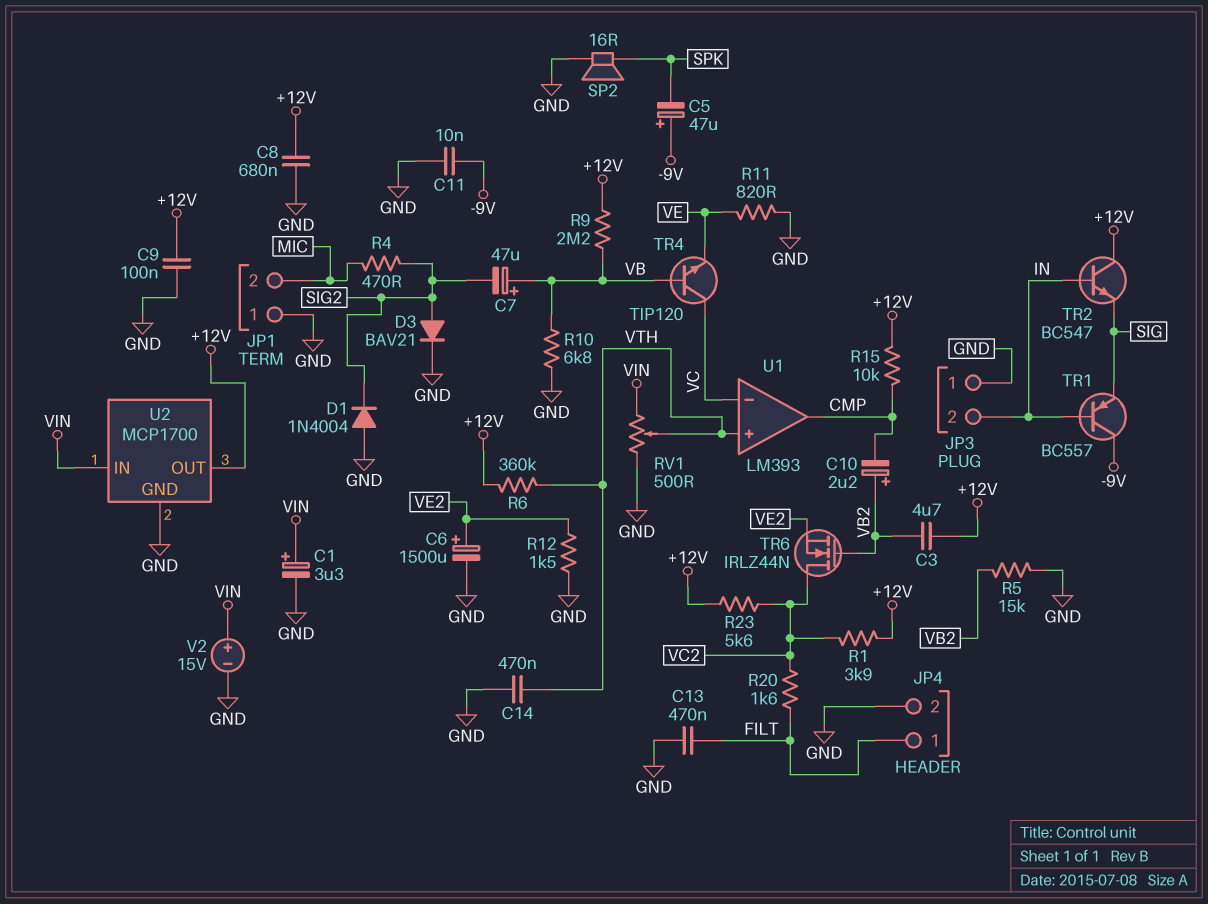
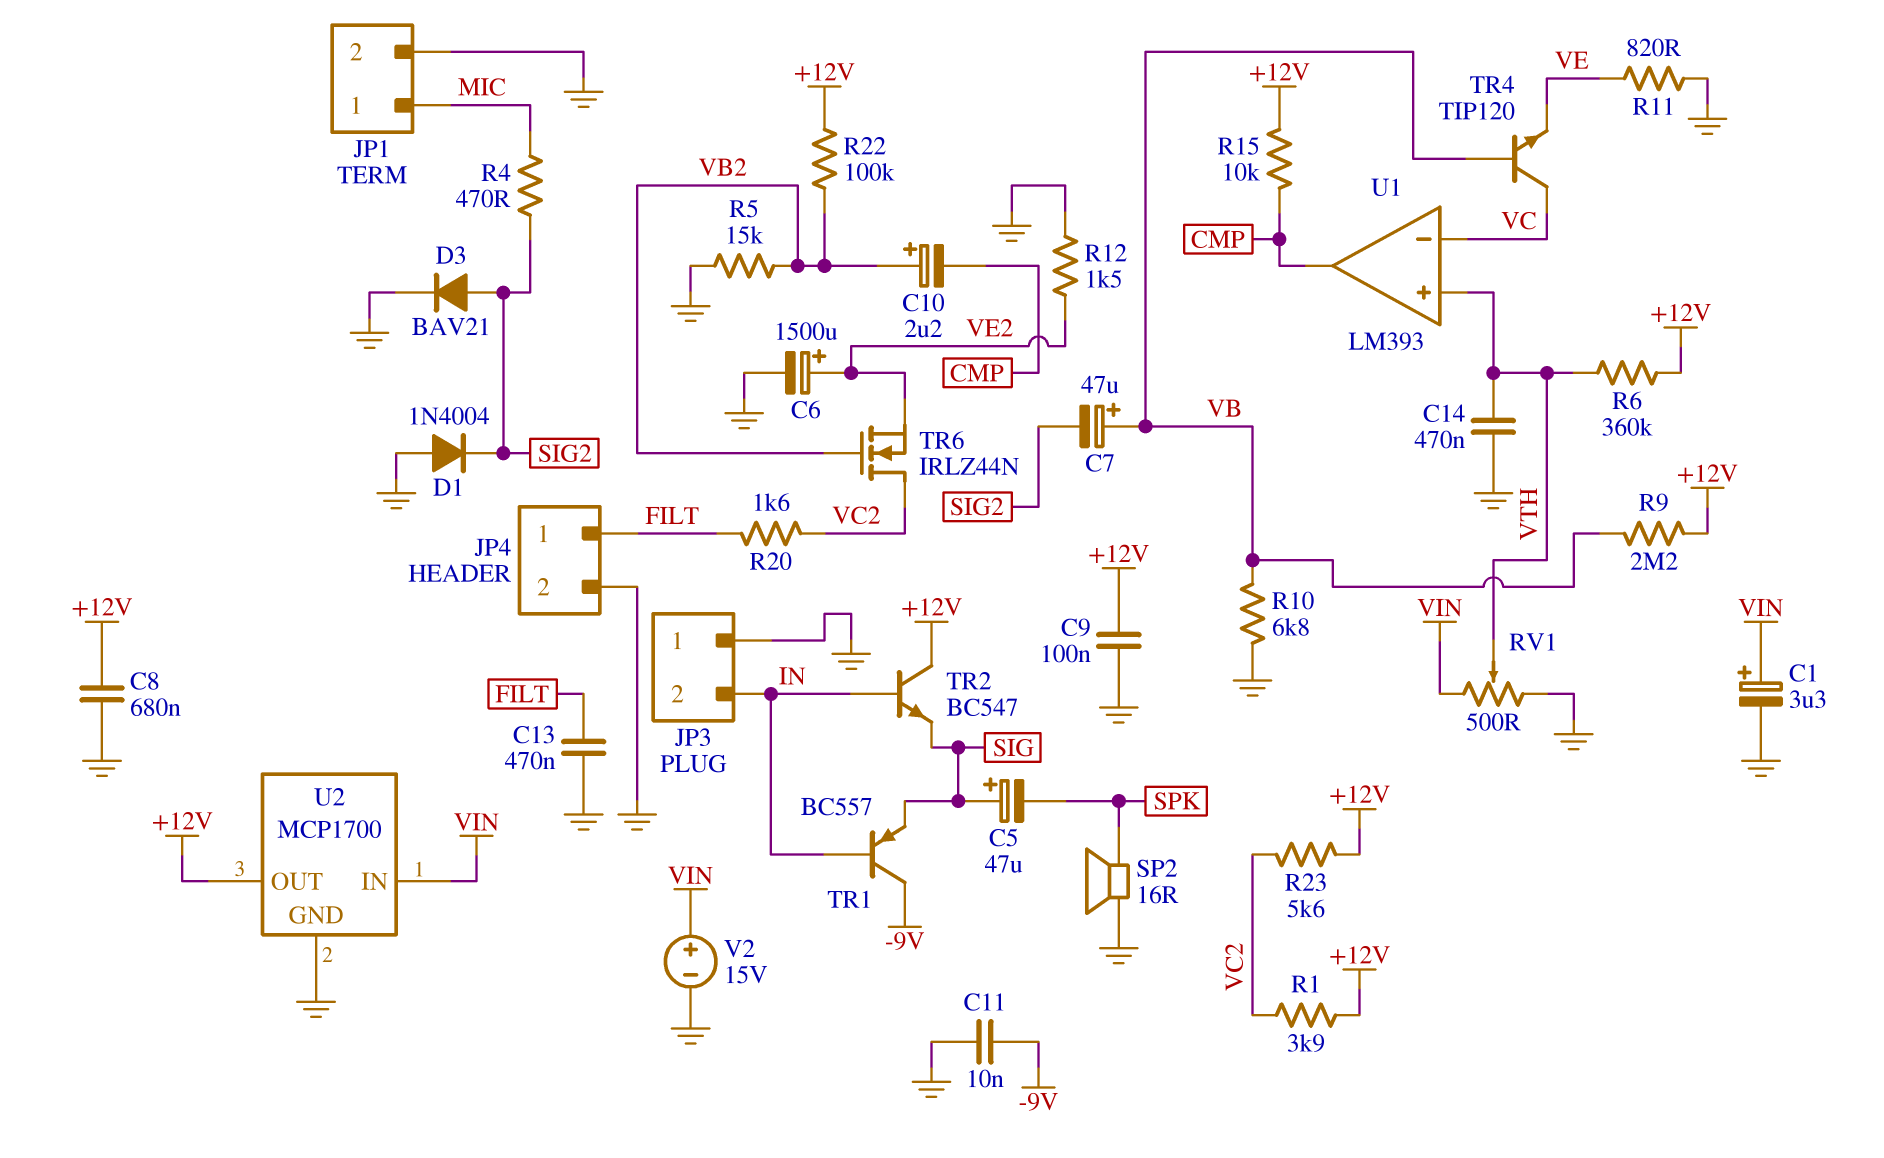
C3: 4.7uF (+12V, VB2) -> none
C5: 47uF (plus -9V, minus SPK) -> 47uF (plus SIG, minus SPK)
JP1 pin 1: GND -> MIC
JP1 pin 2: MIC -> GND
R22: none -> 100k (+12V, VB2)

